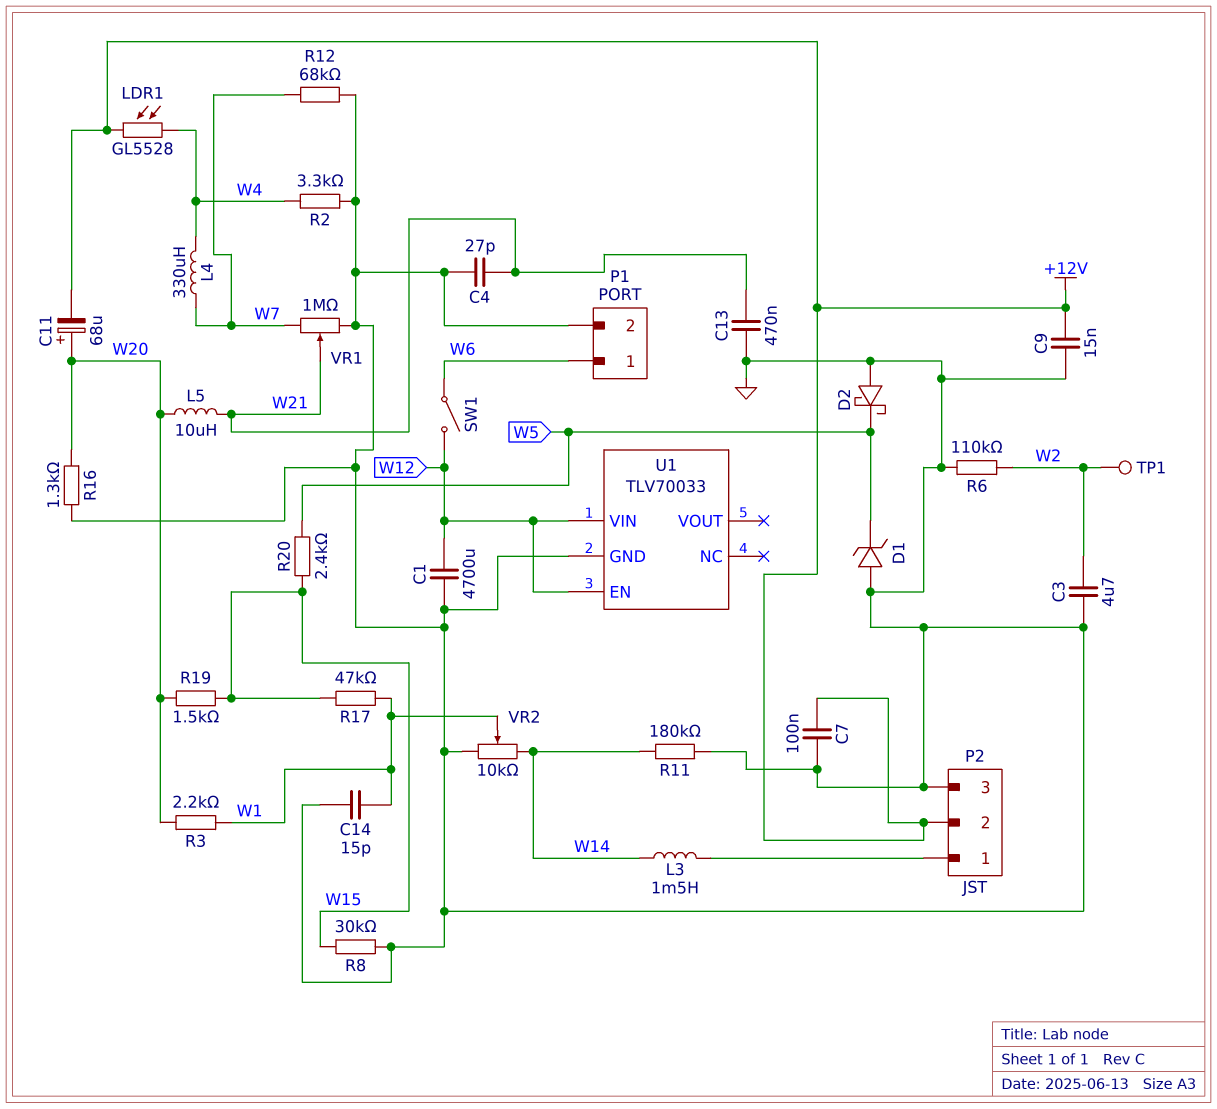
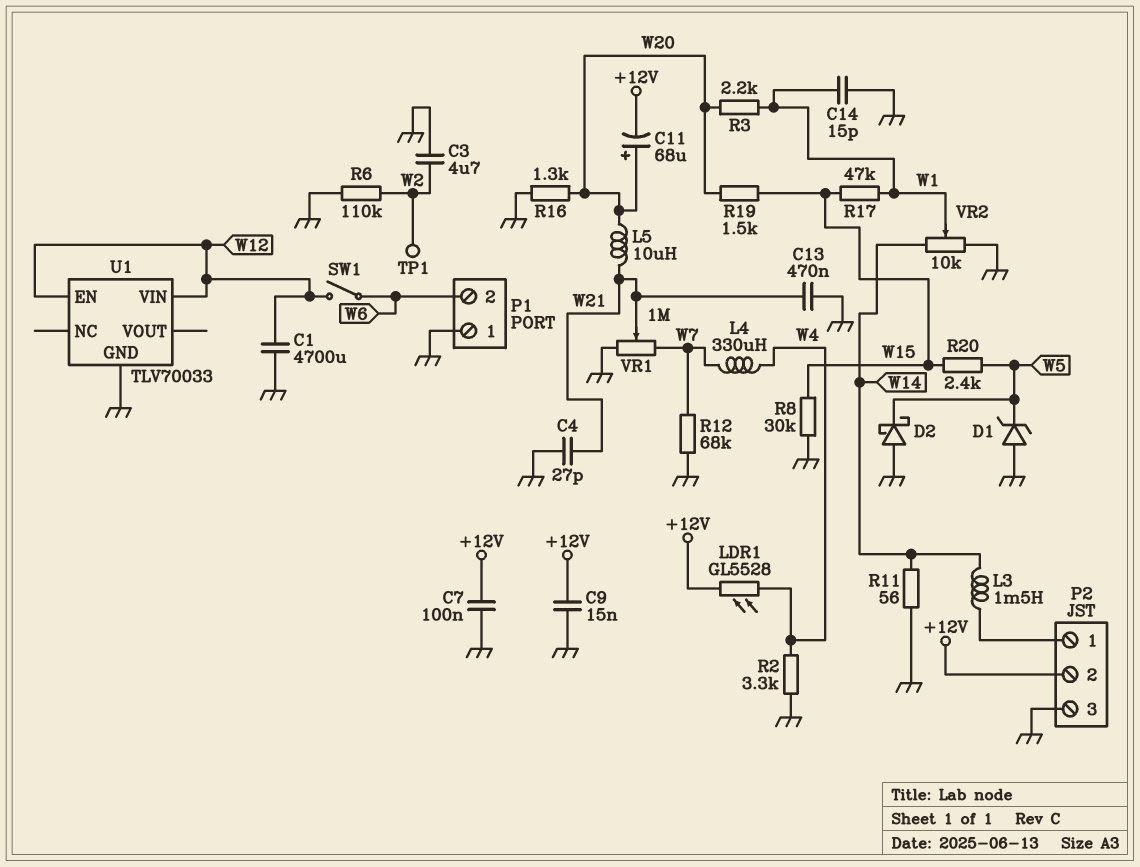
P1 pin 1: W6 -> GND
P1 pin 2: GND -> W6
R11: 180k (GND, W14) -> 56 (GND, W14)

